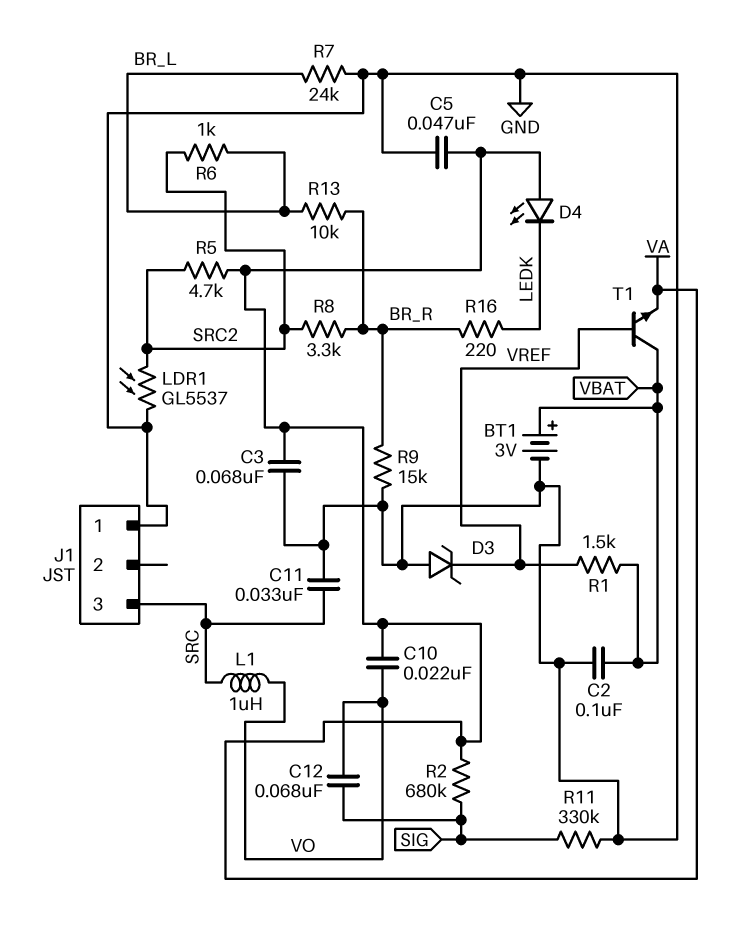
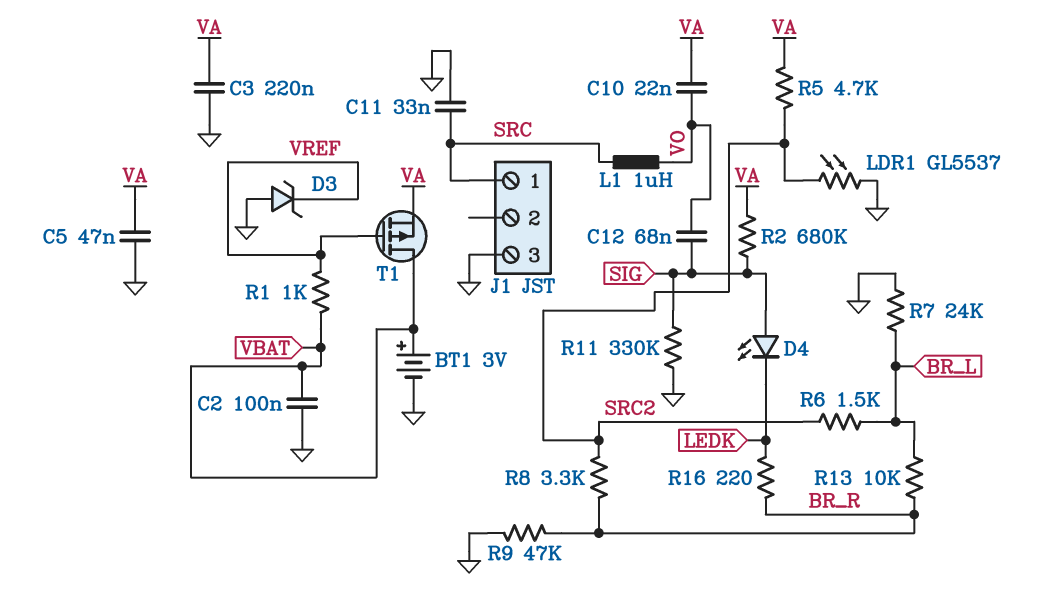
C3: 68nF (GND, VA) -> 220nF (GND, VA)
D4: LED (A VA, K LEDK) -> LED (A SIG, K LEDK)
J1 pin 1: GND -> SRC
J1 pin 3: SRC -> GND
R1: 1.5k (VBAT, VREF) -> 1k (VBAT, VREF)
R6: 1k (BR_L, SRC2) -> 1.5k (BR_L, SRC2)
R9: 15k (BR_R, GND) -> 47k (BR_R, GND)
T1: NPN (B VREF, C VBAT, E VA) -> PMOS (G VREF, D VBAT, S VA)

